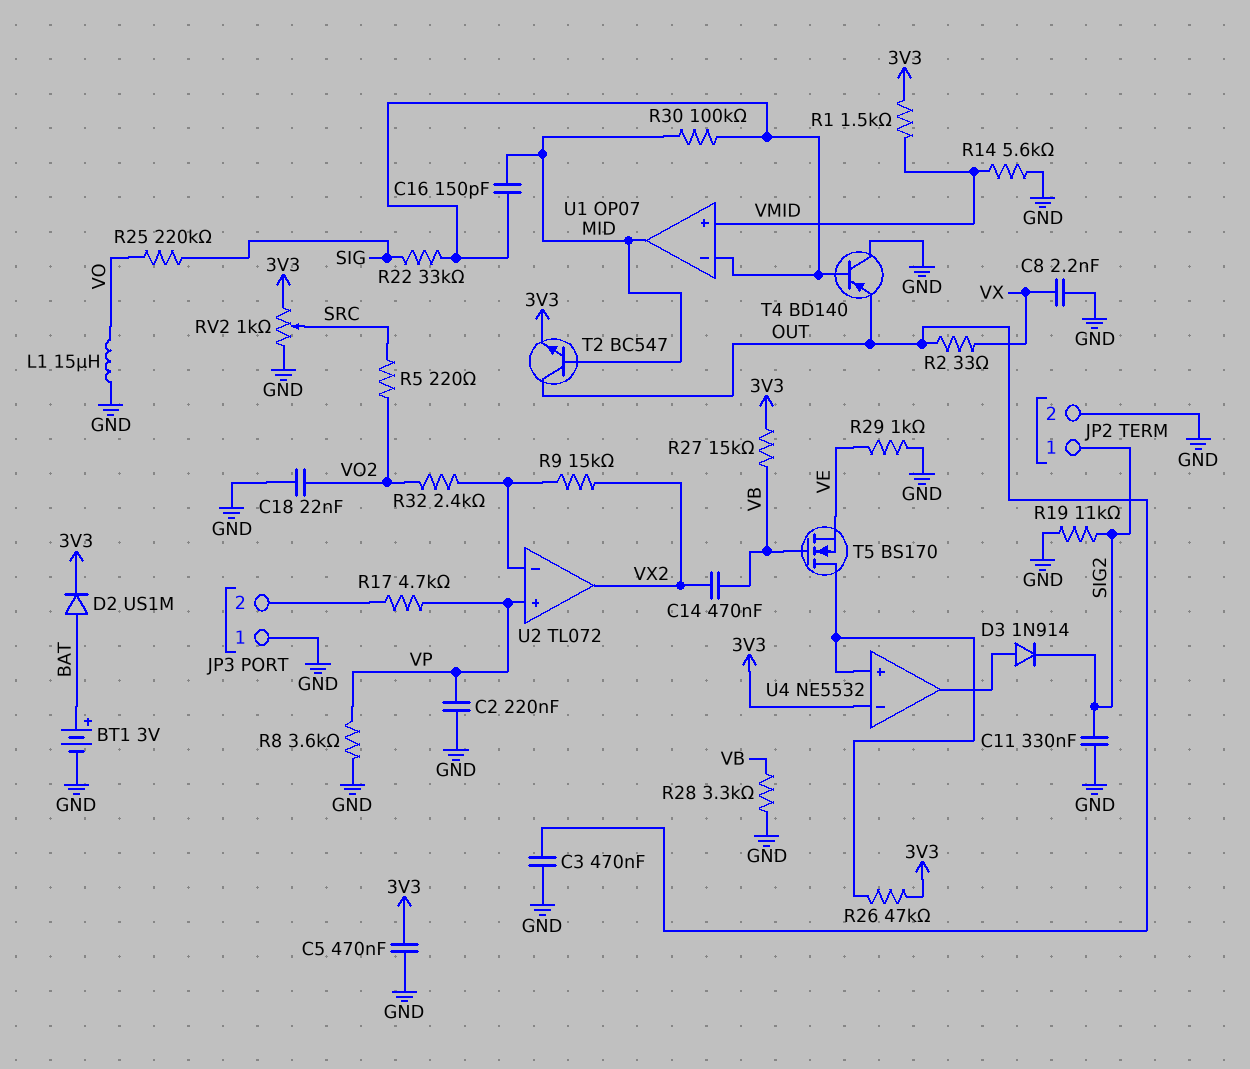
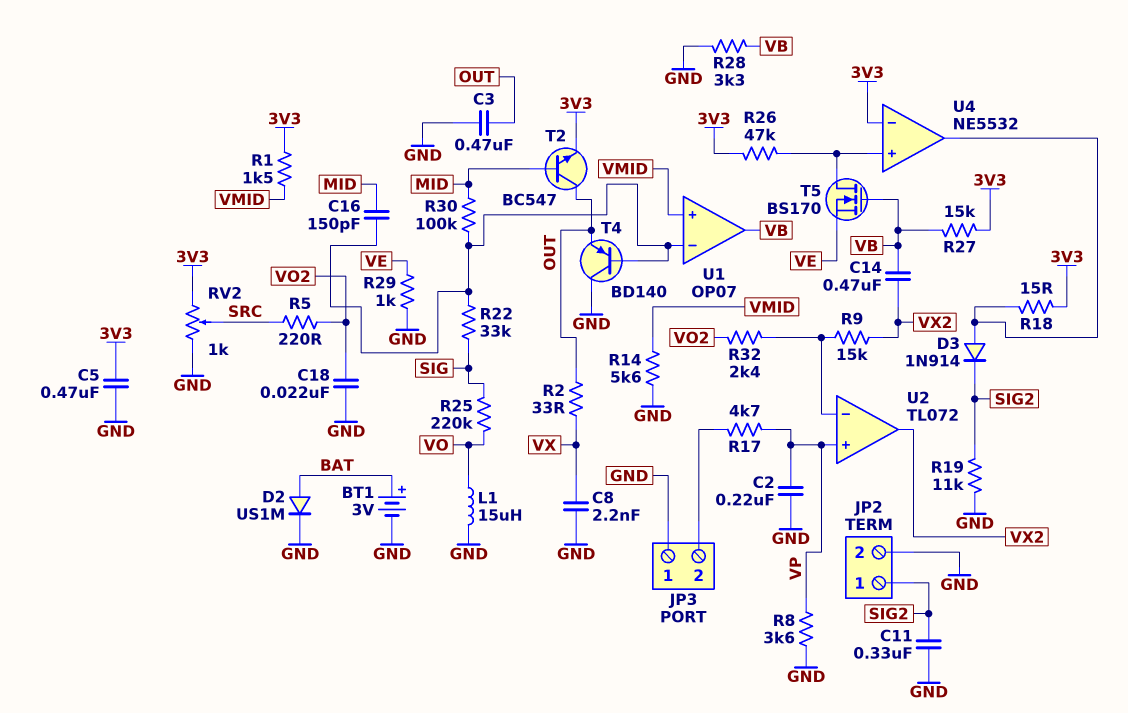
D2: diode US1M (A BAT, K 3V3) -> diode US1M (A BAT, K GND)
R18: none -> 15 (3V3, U4/out)
U1 pin out: MID -> VB

